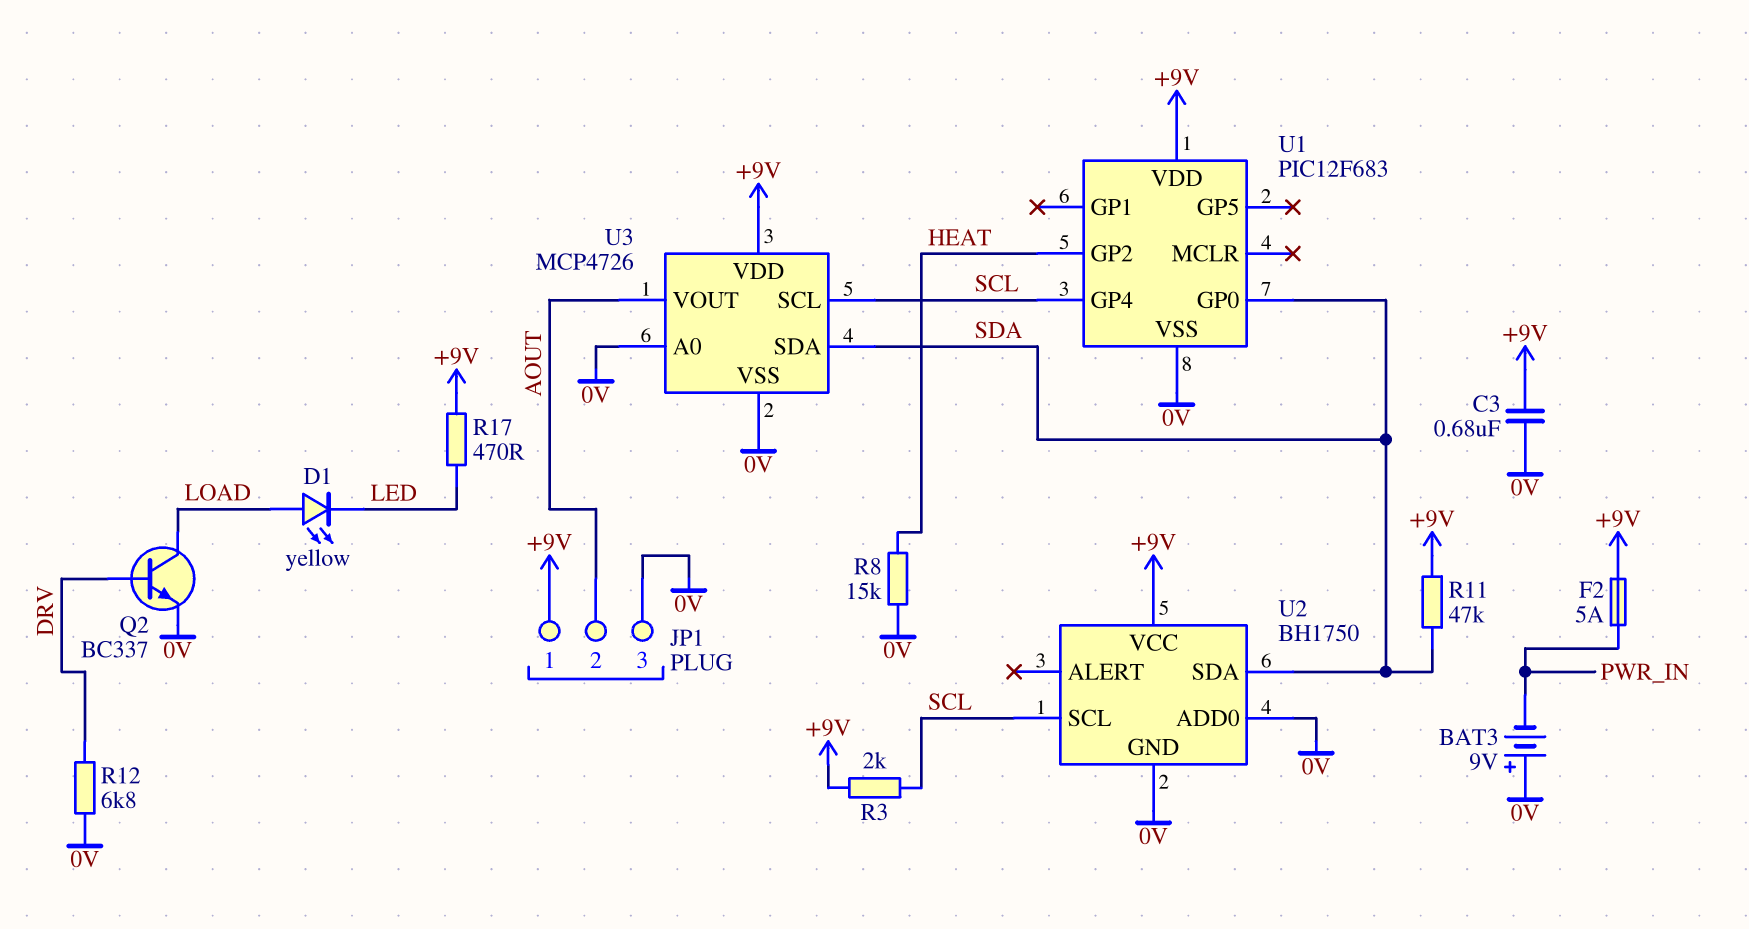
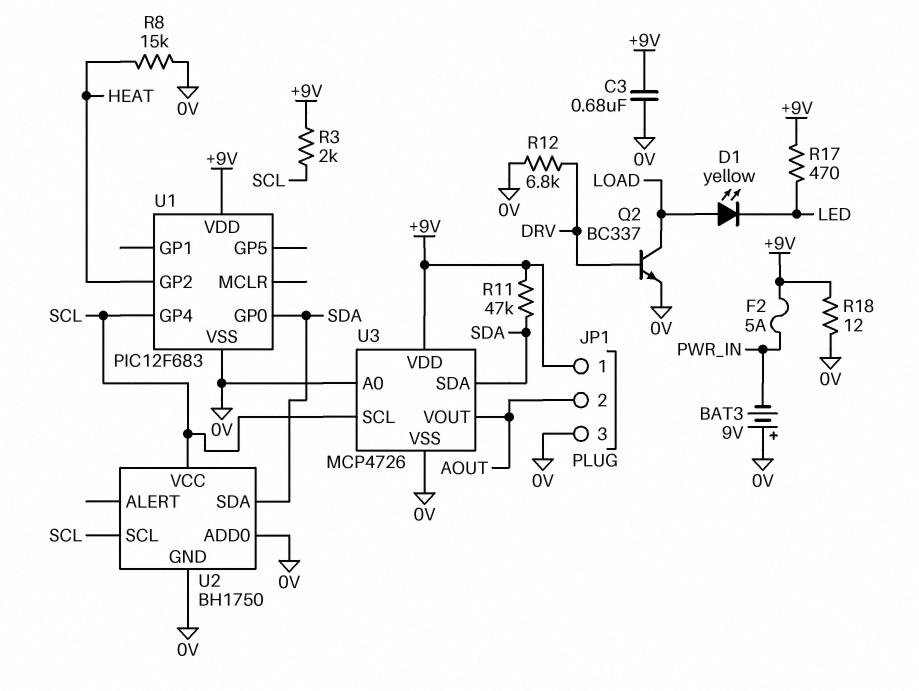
R18: none -> 12 (+9V, 0V)
U2 pin VCC: +9V -> SCL

